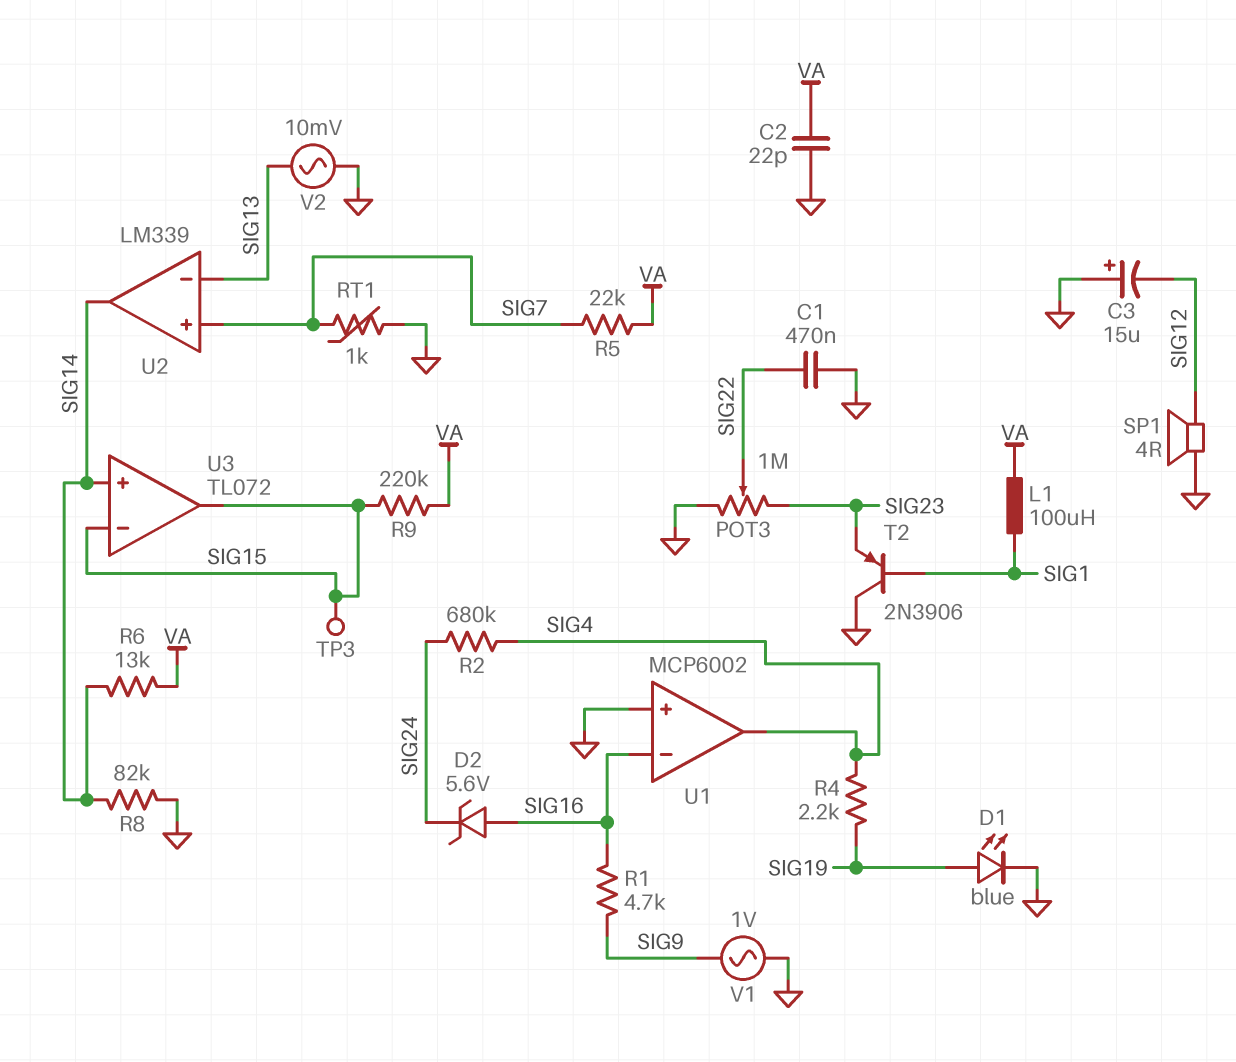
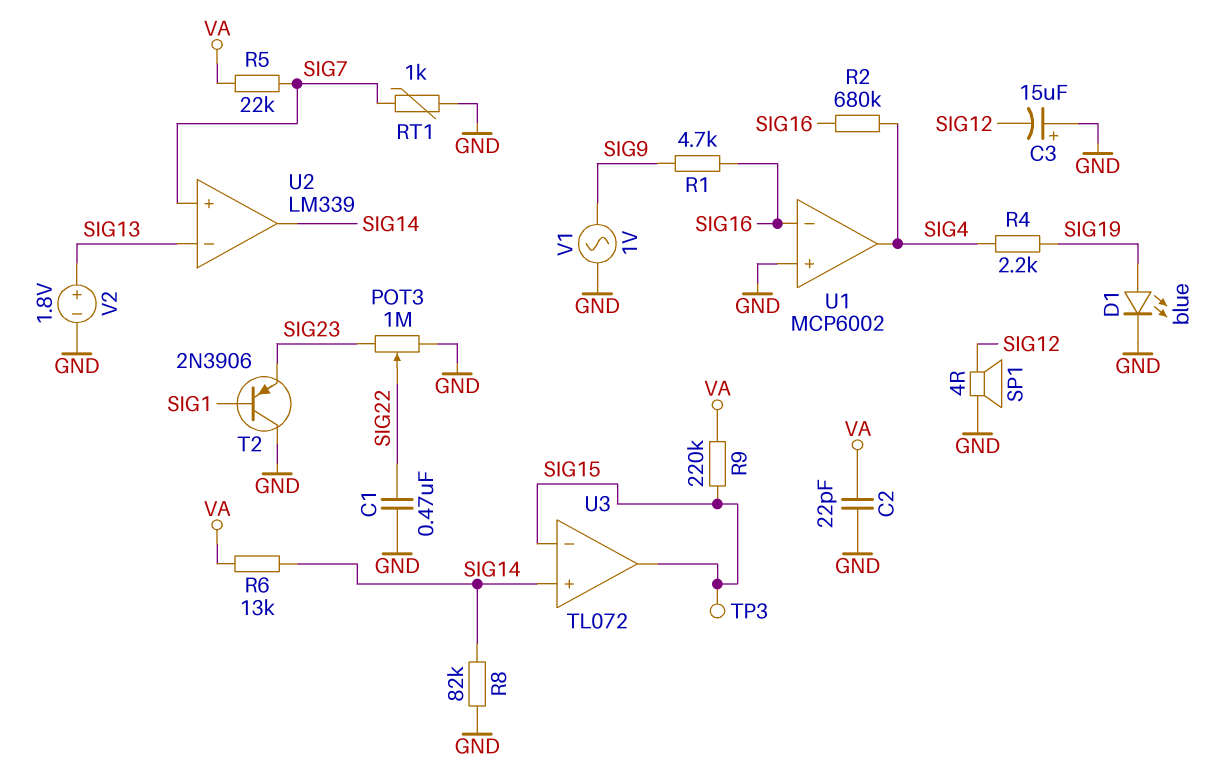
D2: zener 5.6V (A SIG16, K SIG24) -> none
L1: 100uH (SIG1, VA) -> none
R2: 680k (SIG4, SIG24) -> 680k (SIG4, SIG16)
V2: AC 10mV (GND, SIG13) -> 1.8V (plus SIG13, minus GND)

